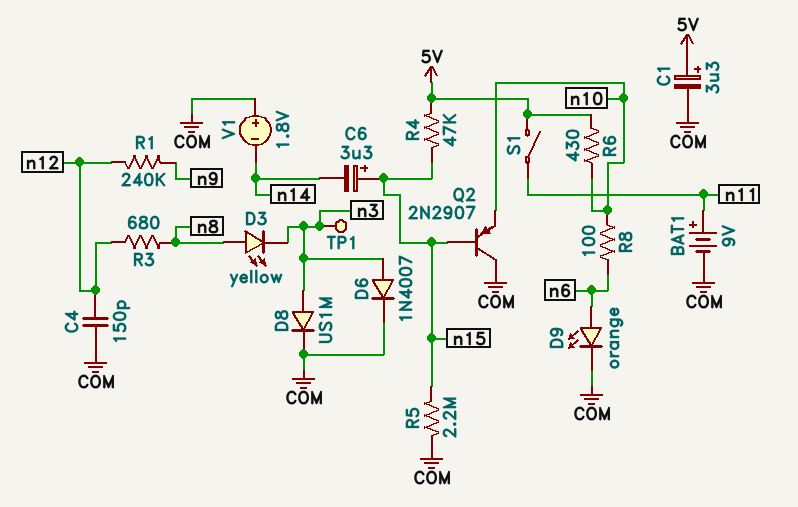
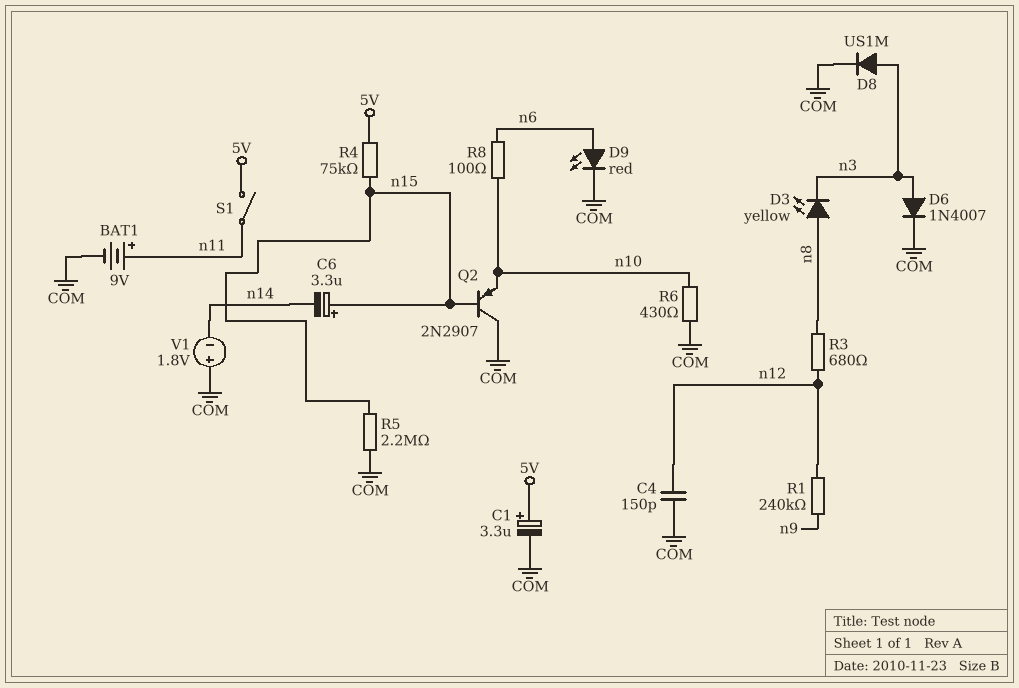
D9: LED orange (A n6, K COM) -> LED red (A n6, K COM)
R4: 47k (5V, n15) -> 75k (5V, n15)
R6: 430 (5V, n10) -> 430 (COM, n10)
TP1: test point (n3) -> none

